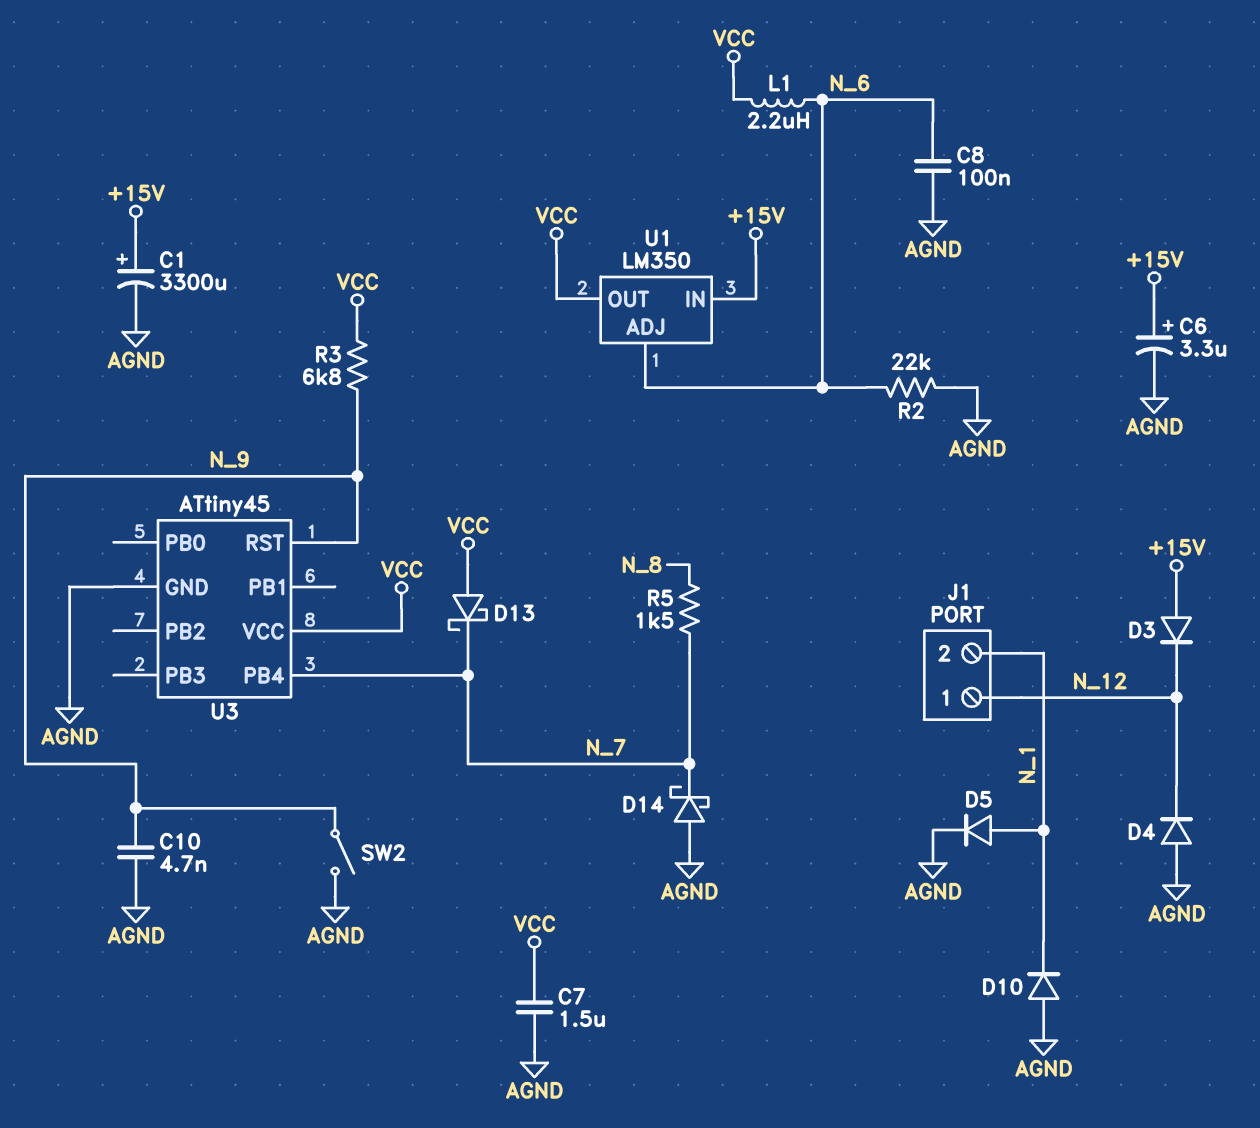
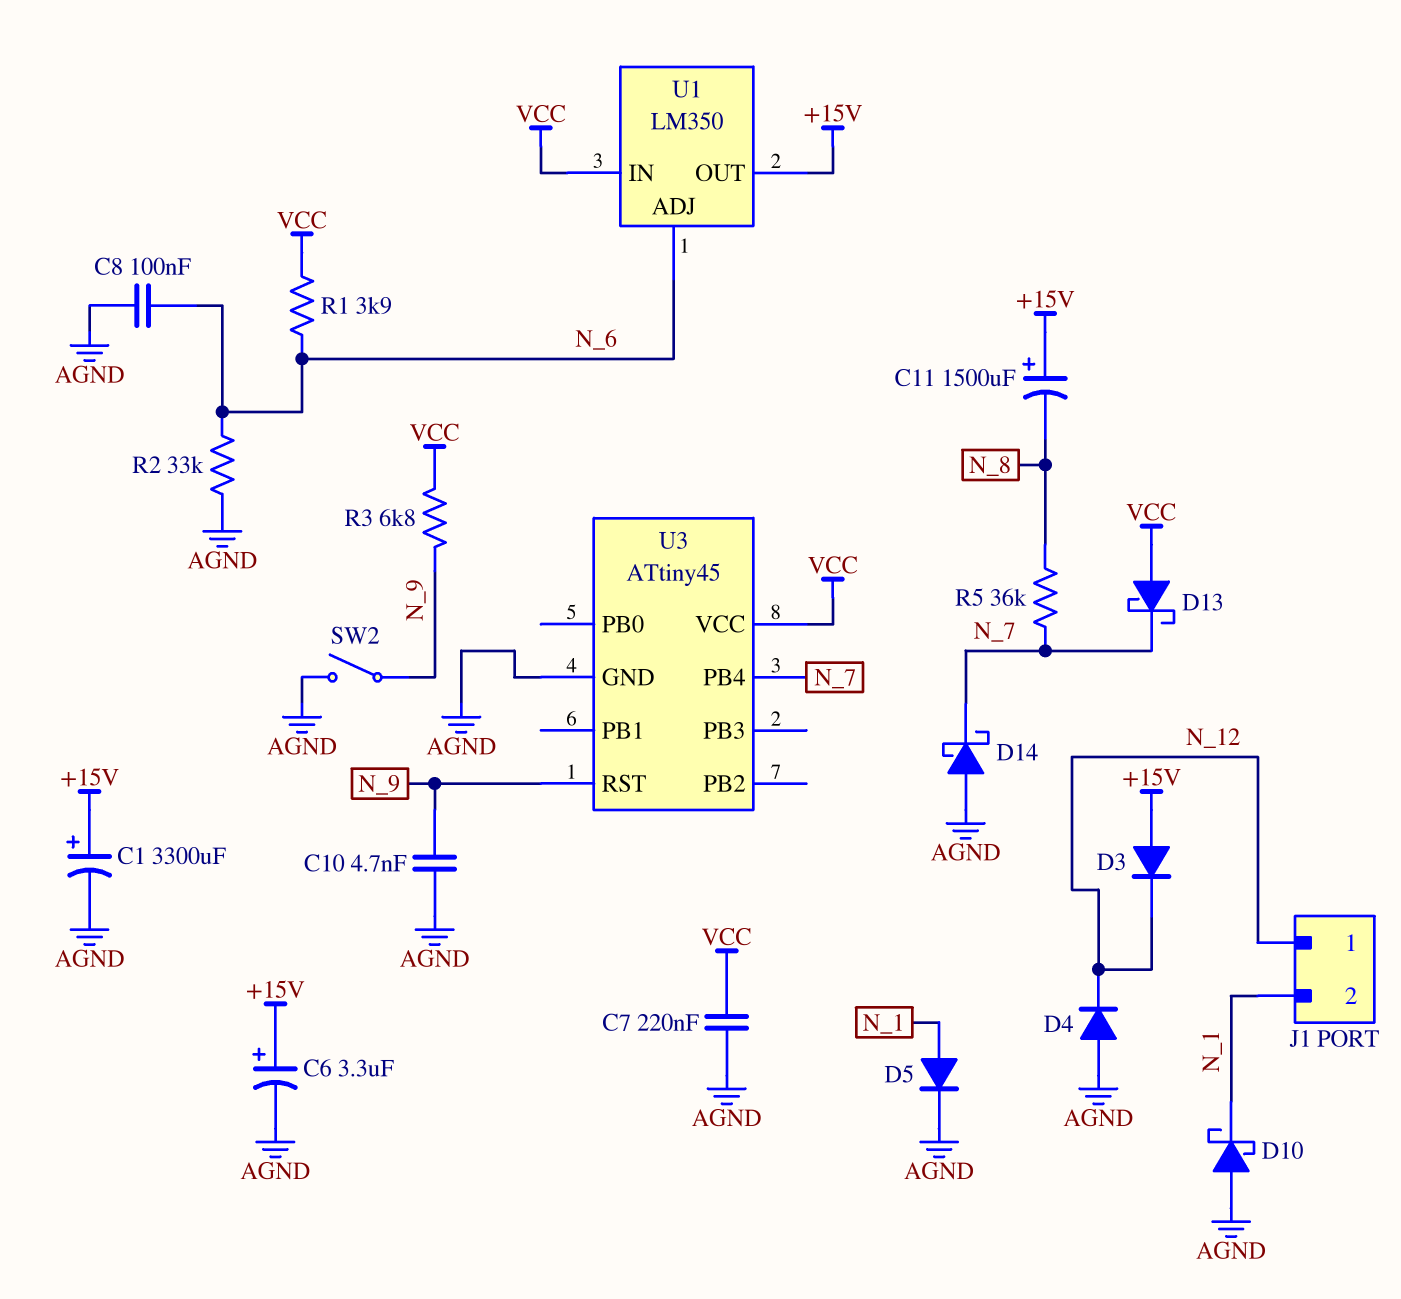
C7: 1.5uF (AGND, VCC) -> 220nF (AGND, VCC)
C11: none -> 1500uF (plus +15V, minus N_8)
D10: diode (A AGND, K N_1) -> schottky (A AGND, K N_1)
L1: 2.2uH (N_6, VCC) -> none
R1: none -> 3.9k (N_6, VCC)
R2: 22k (AGND, N_6) -> 33k (AGND, N_6)
R5: 1.5k (N_7, N_8) -> 36k (N_7, N_8)
U1 pin IN: +15V -> VCC
U1 pin OUT: VCC -> +15V

